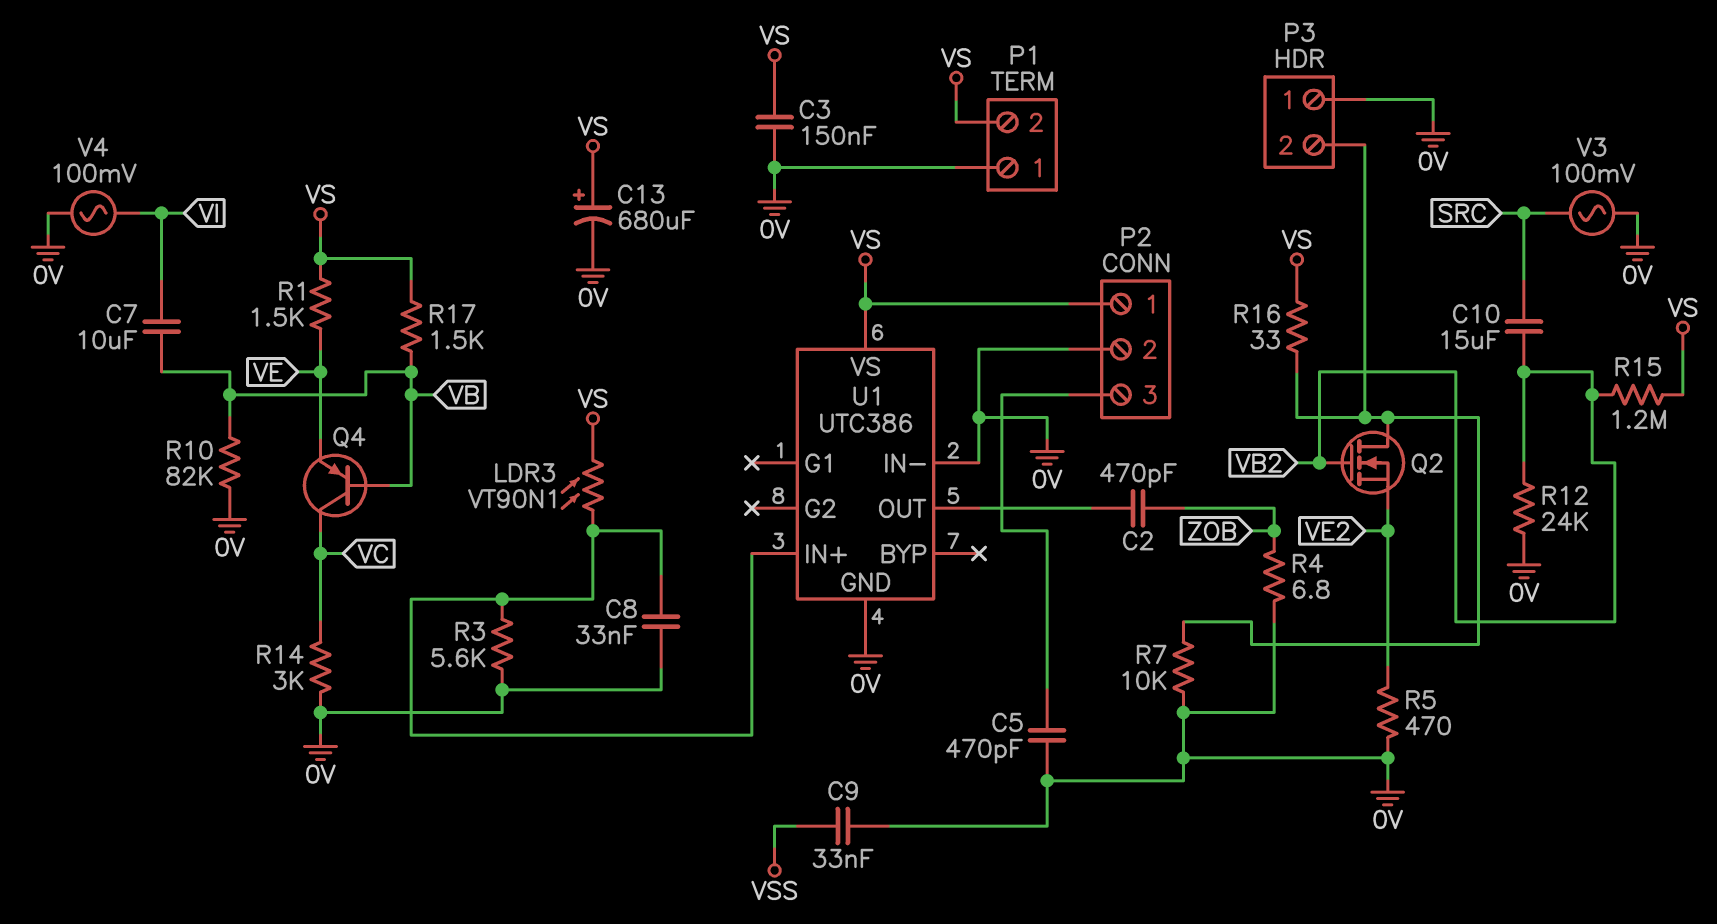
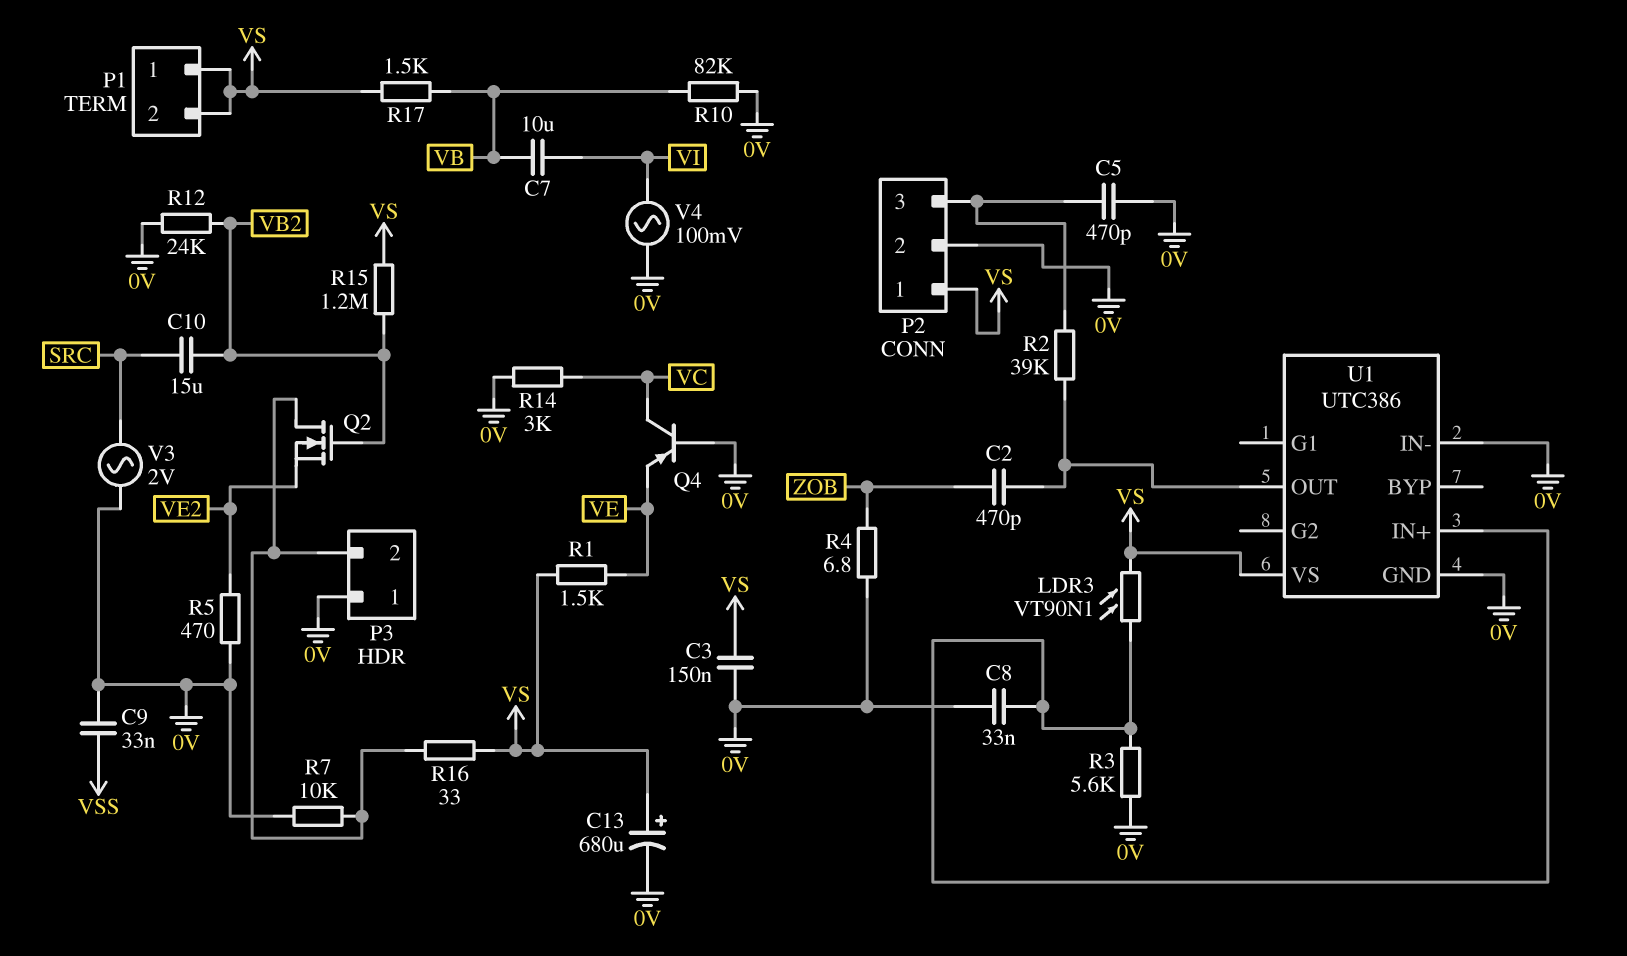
P1 pin 1: 0V -> VS
Q4: PNP (B VB, C VC, E VE) -> PNP (B 0V, C VC, E VE)
R2: none -> 39k (P2/3, U1/OUT)
V3: AC 100mV (0V, SRC) -> AC 2V (0V, SRC)

